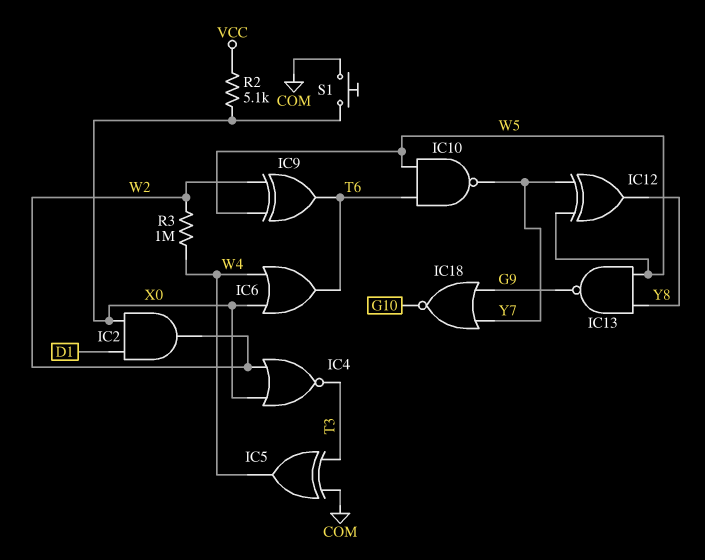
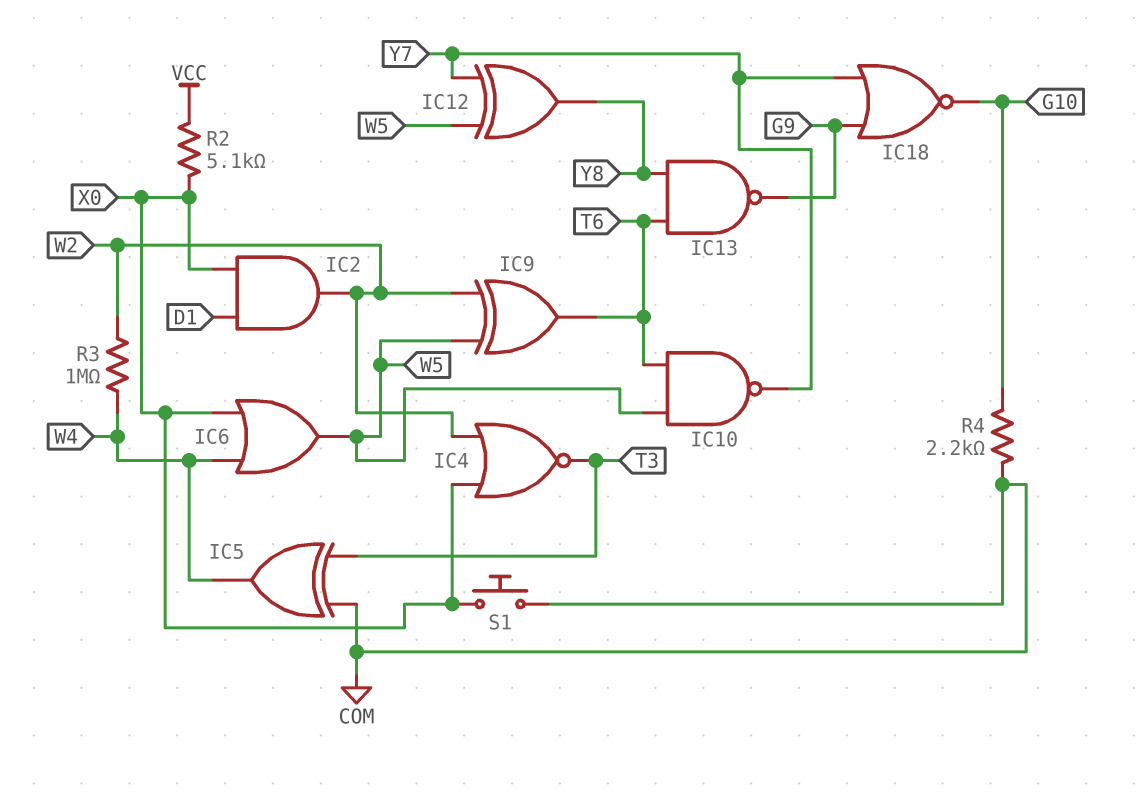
IC6: OR (in W4, in X0, out T6) -> OR (in W4, in X0, out W5)
IC13: NAND (in W5, in Y8, out G9) -> NAND (in T6, in Y8, out G9)
R4: none -> 2.2k (COM, G10)

